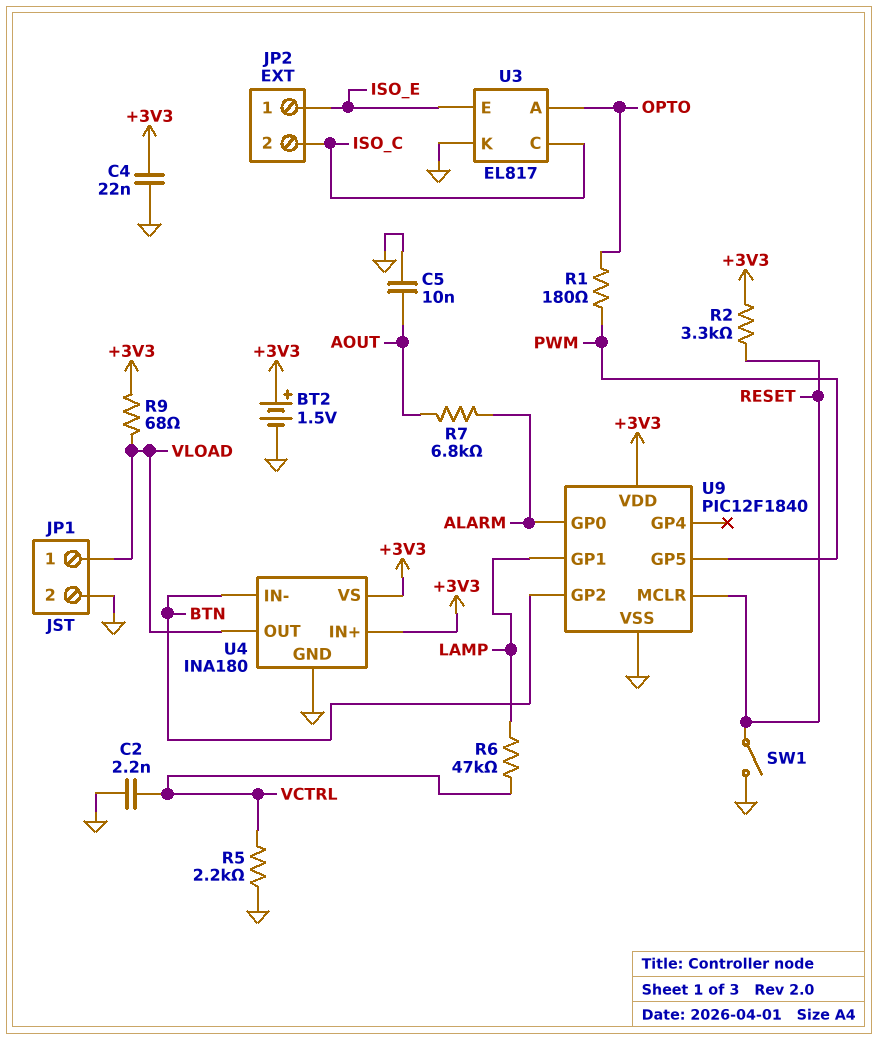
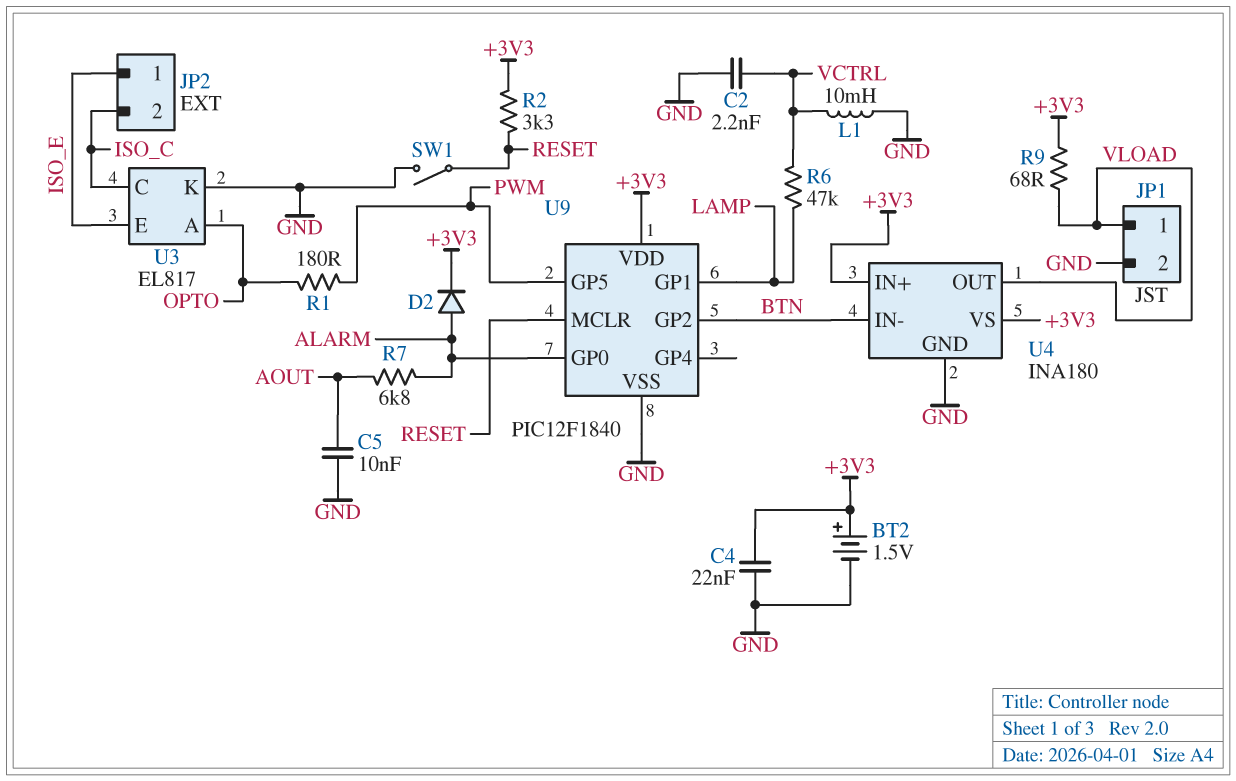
D2: none -> diode (A ALARM, K +3V3)
L1: none -> 10mH (GND, VCTRL)
R5: 2.2k (GND, VCTRL) -> none

